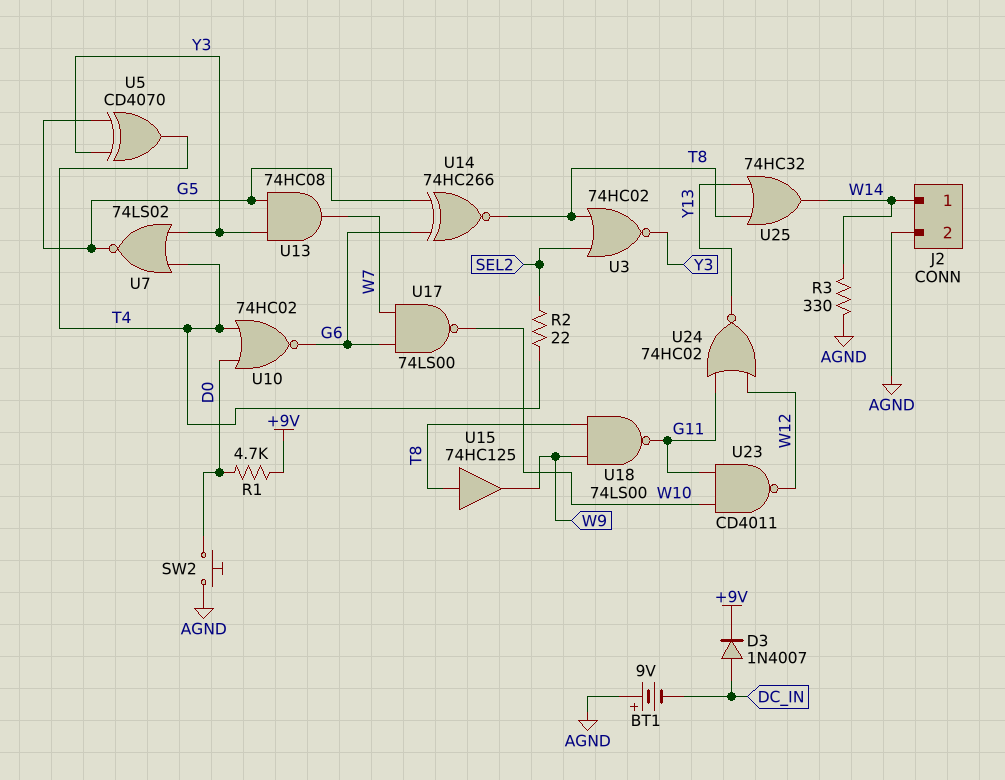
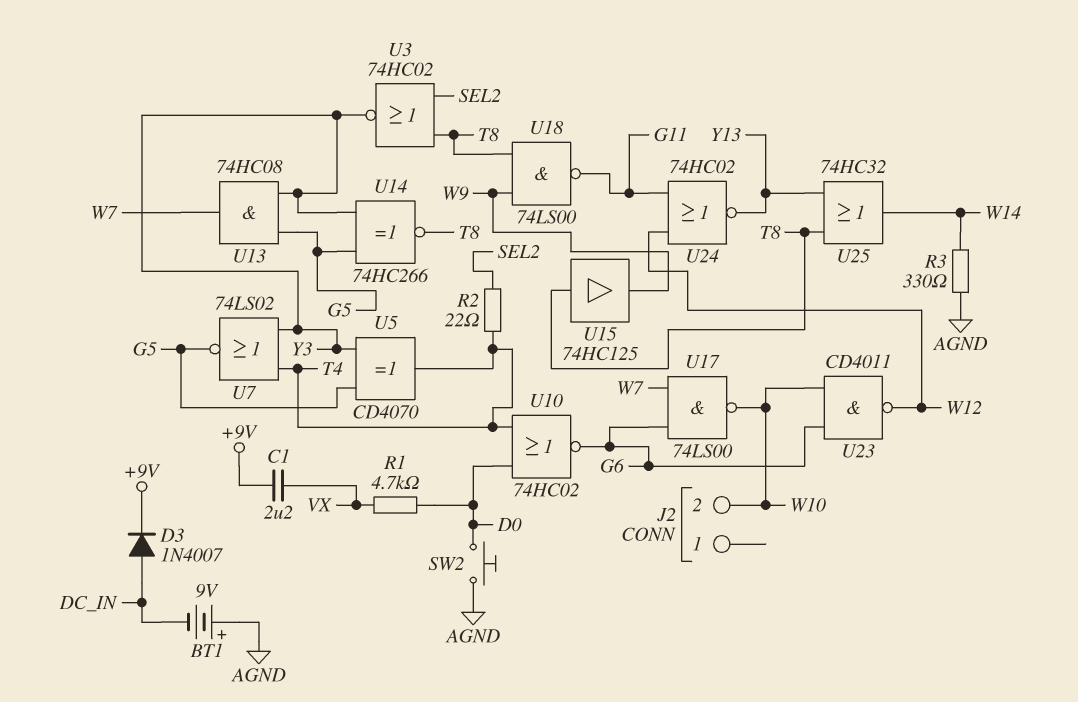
C1: none -> 2.2uF (+9V, VX)
J2 pin 1: W14 -> none
J2 pin 2: AGND -> W10
R1: 4.7k (+9V, D0) -> 4.7k (D0, VX)
U14: XNOR 74HC266 (in G5, in G6, out T8) -> XNOR 74HC266 (in G5, in Y3, out T8)
U23: NAND CD4011 (in G11, in W10, out W12) -> NAND CD4011 (in G6, in W10, out W12)

